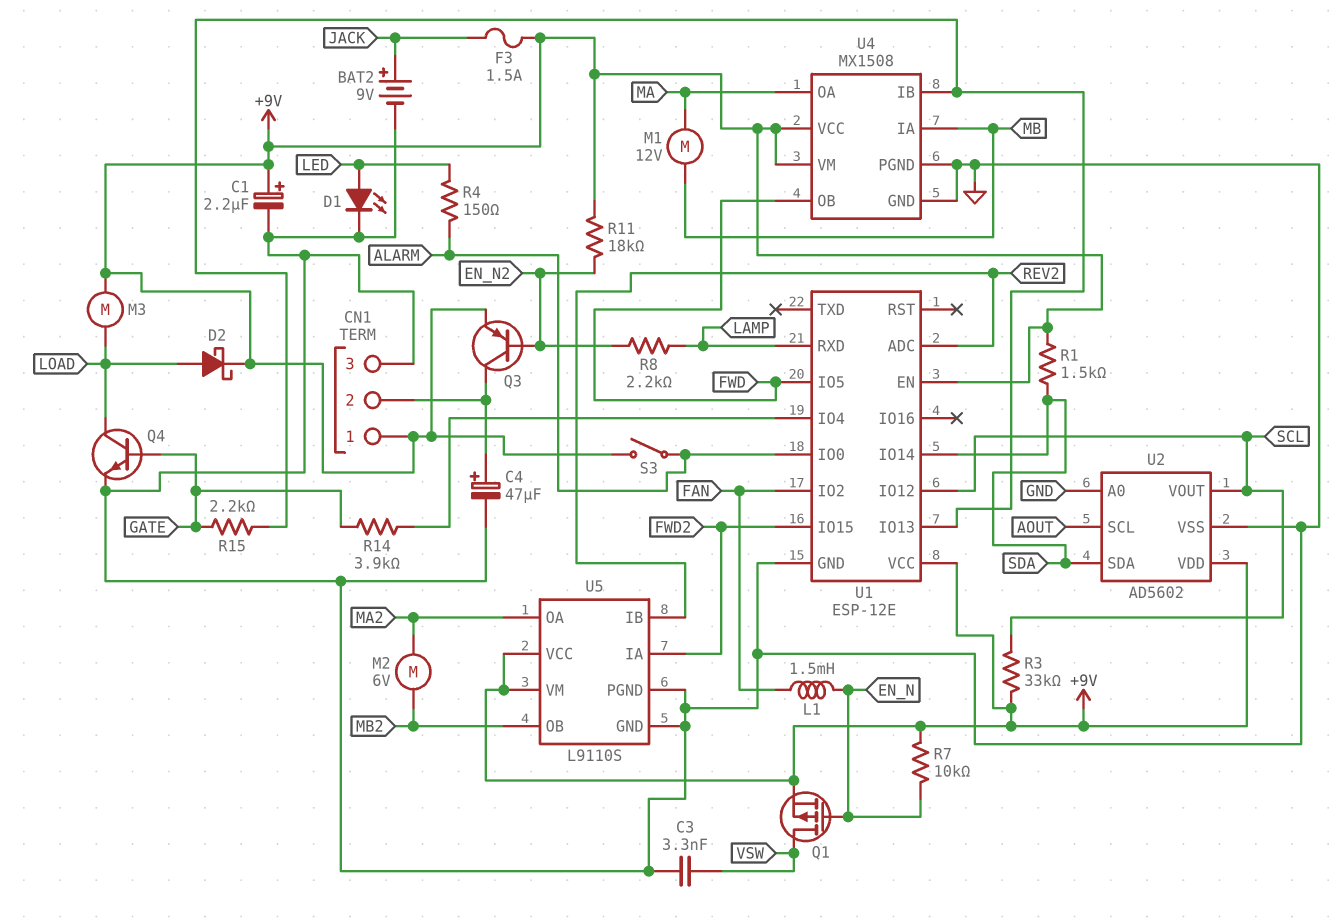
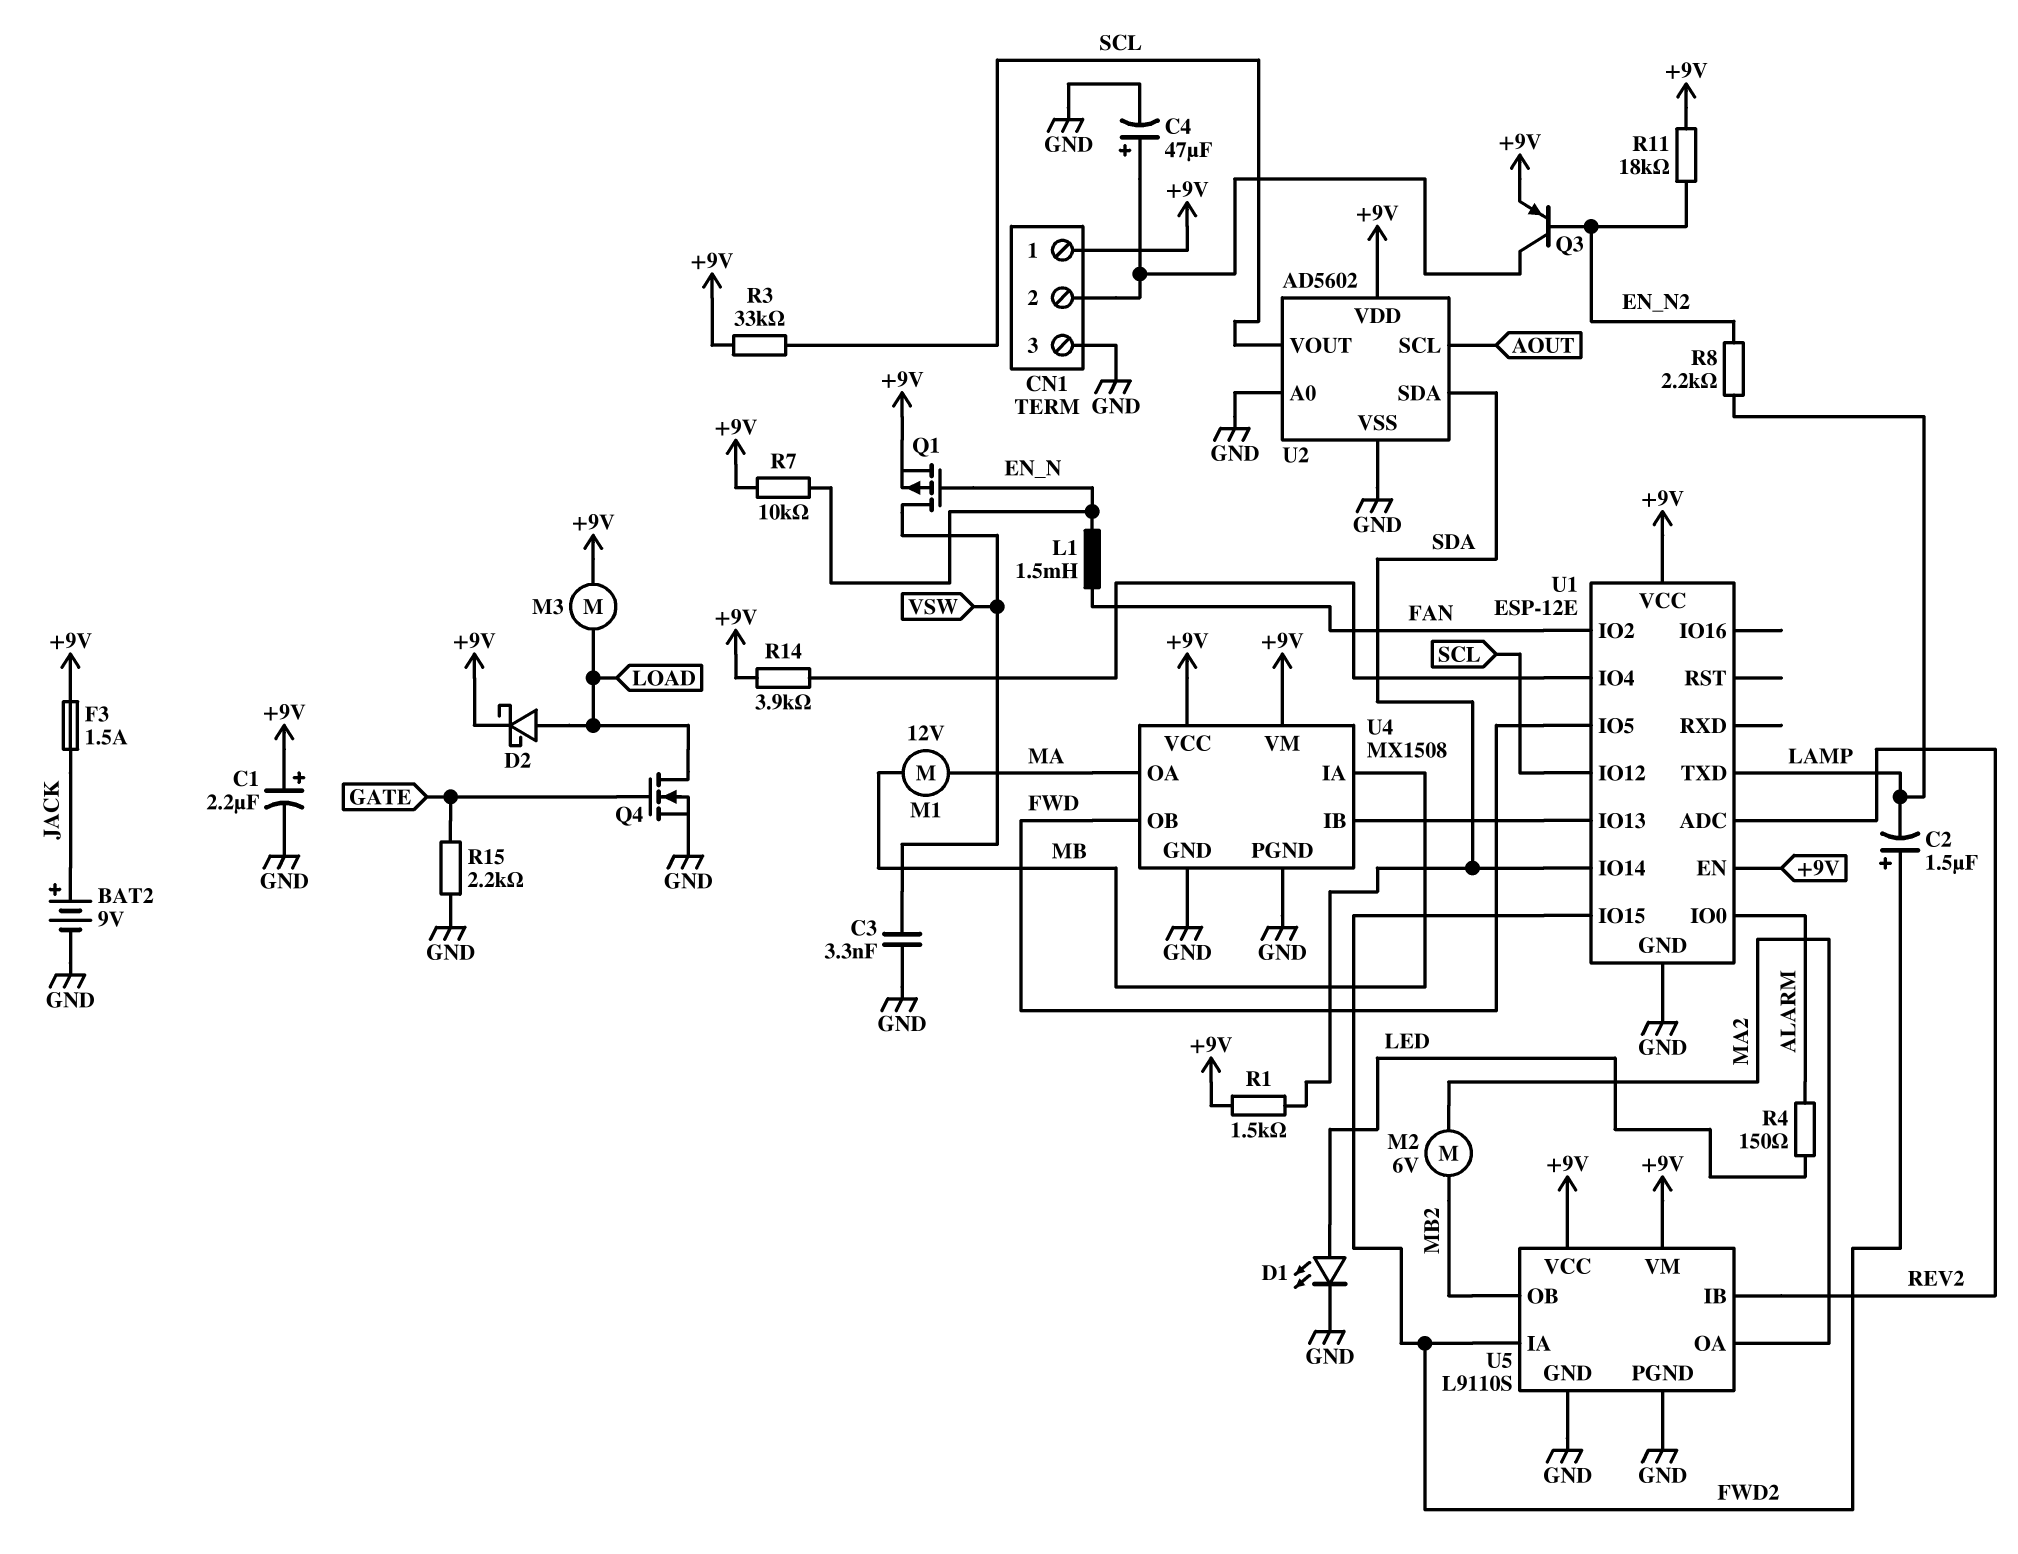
C2: none -> 1.5uF (plus FWD2, minus LAMP)
Q4: NPN (B GATE, C LOAD, E GND) -> NMOS (G GATE, D LOAD, S GND)
R14: 3.9k (GATE, U1/IO4) -> 3.9k (+9V, U1/IO4)
R15: 2.2k (GATE, U1/IO13) -> 2.2k (GATE, GND)
S3: switch (+9V, ALARM) -> none
U1 pin RXD: LAMP -> none
U1 pin TXD: none -> LAMP

